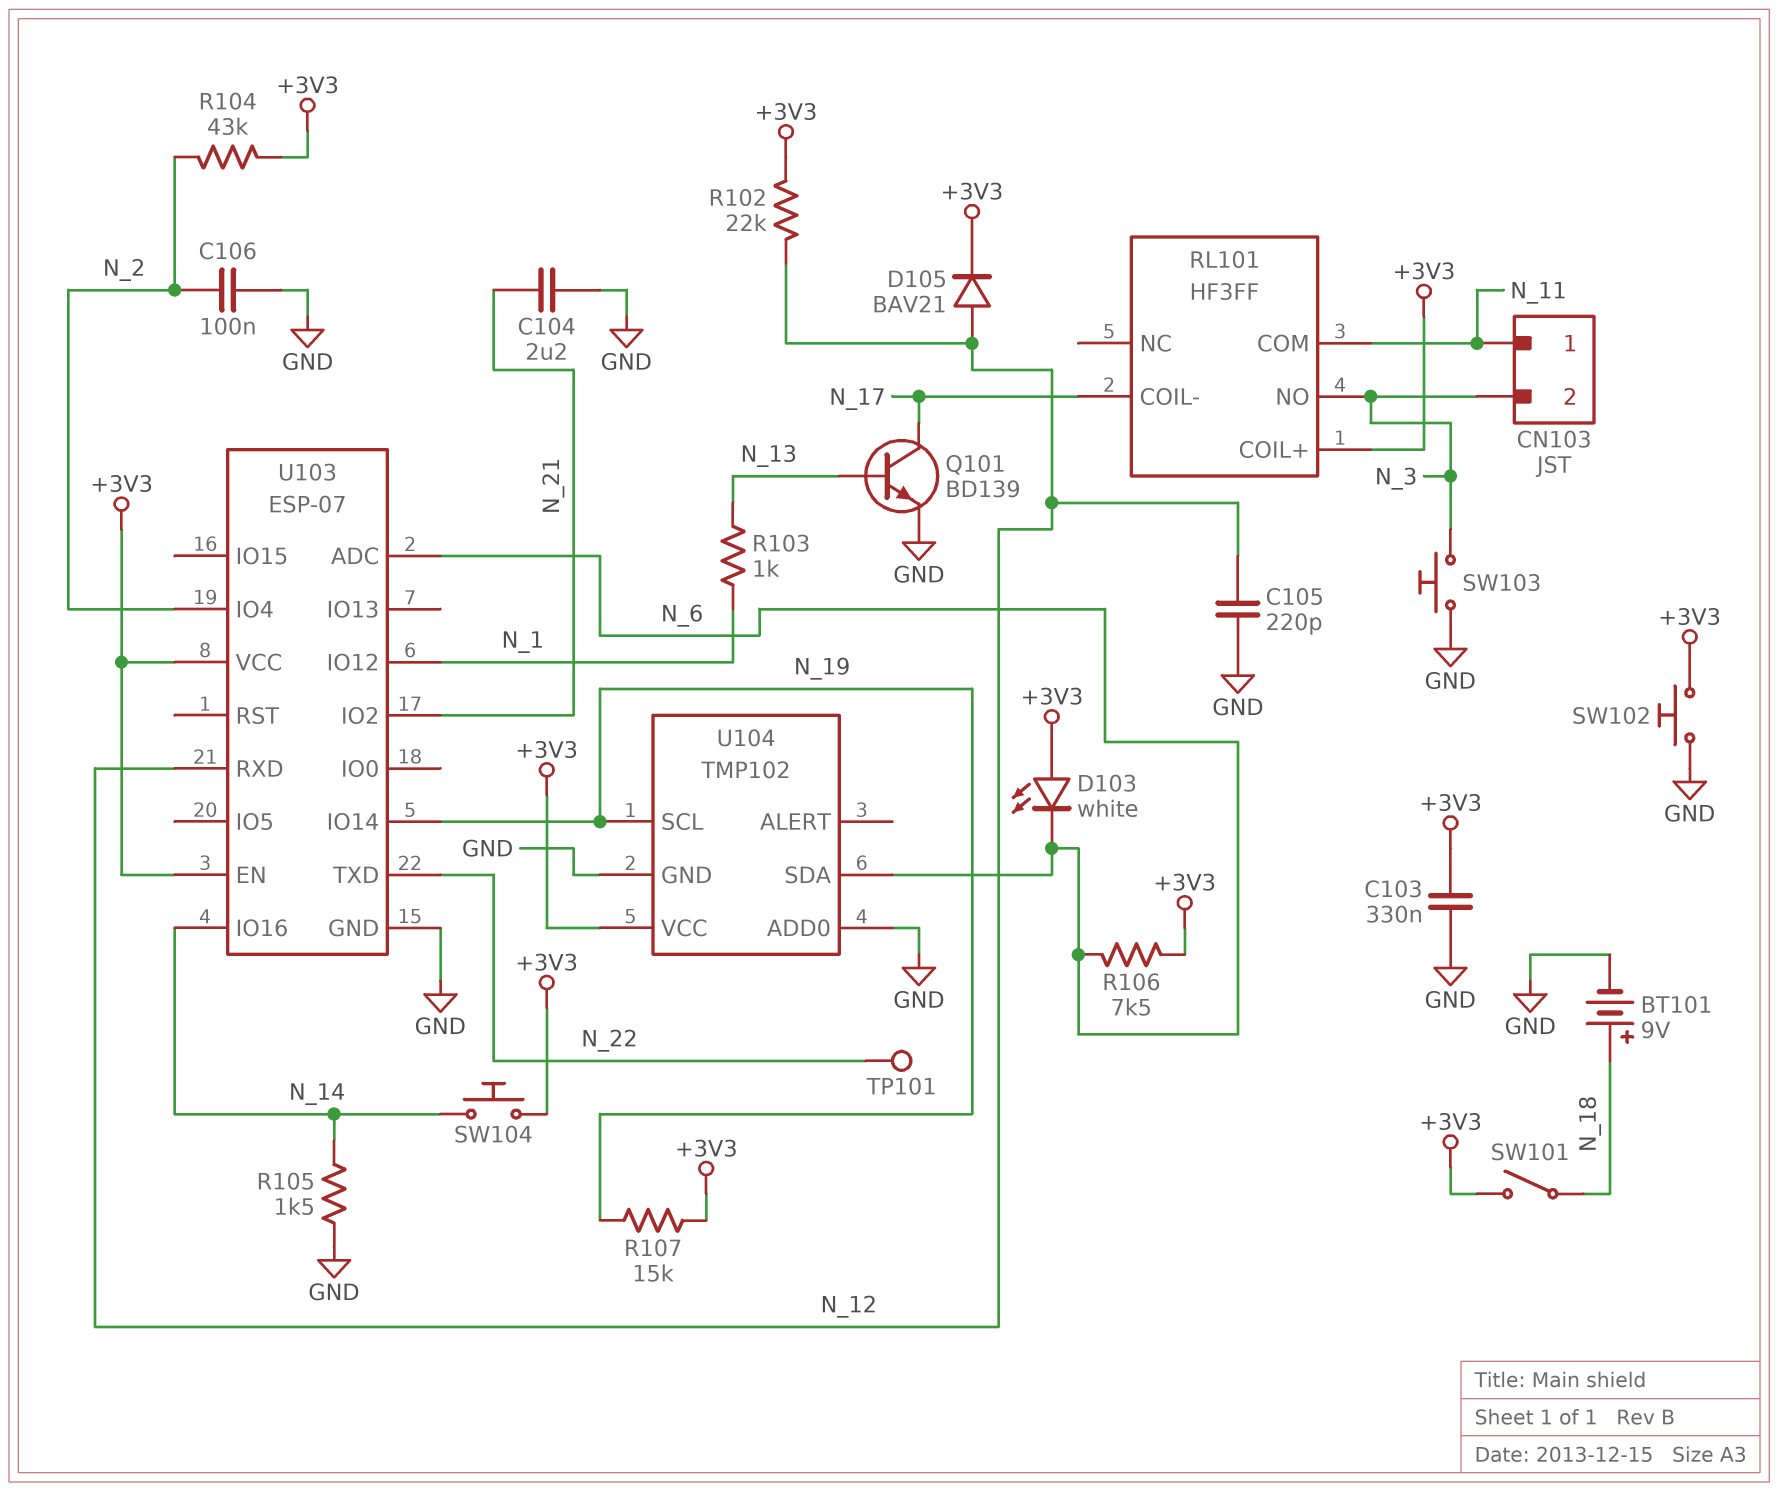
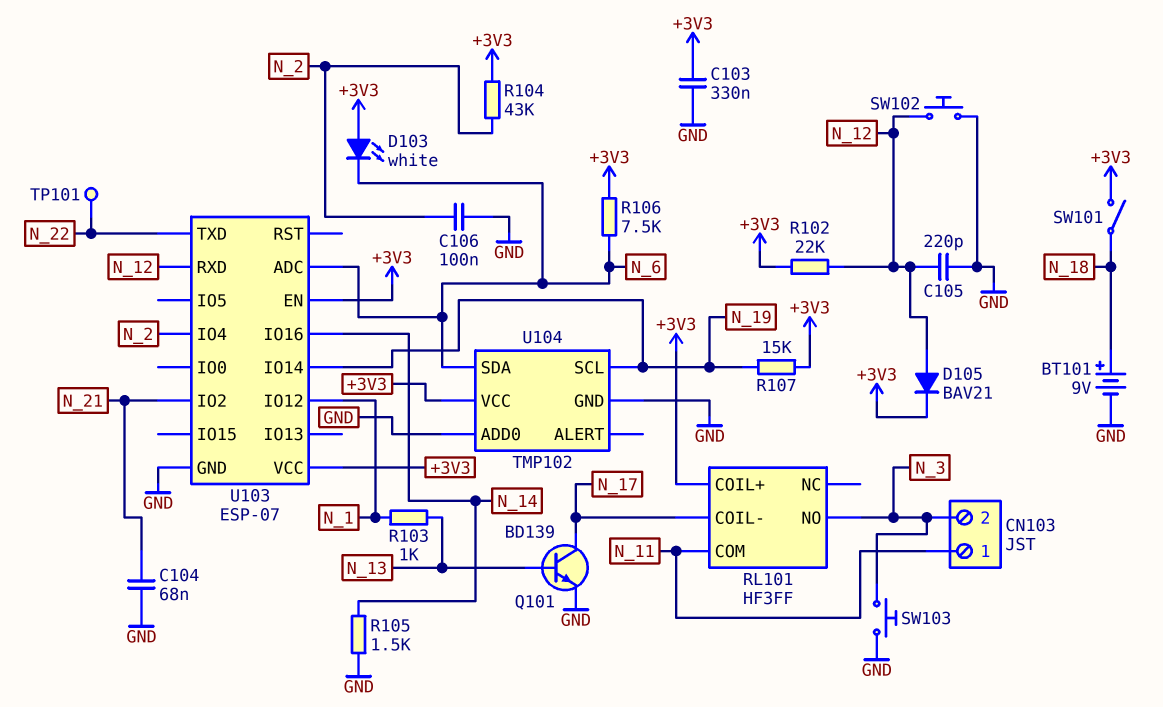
C104: 2.2uF (GND, N_21) -> 68nF (GND, N_21)
SW102: button (+3V3, GND) -> button (GND, N_12)
SW104: button (+3V3, N_14) -> none

